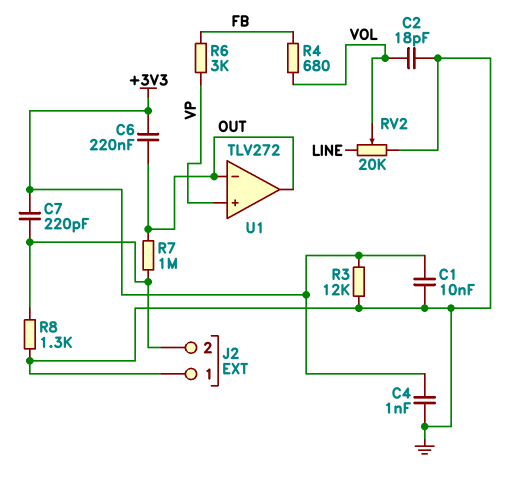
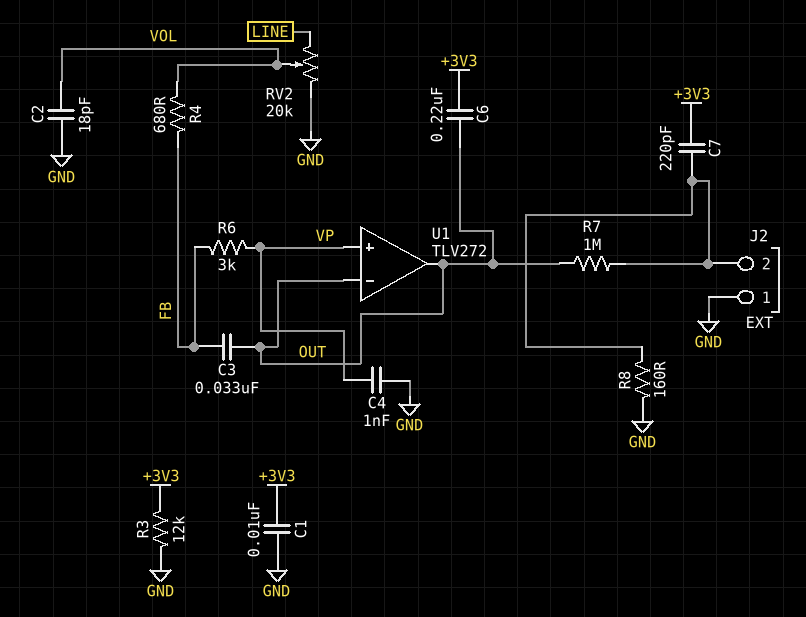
C3: none -> 33nF (FB, OUT)
C4: 1nF (+3V3, GND) -> 1nF (GND, VP)
R8: 1.3k (GND, J2/2) -> 160 (GND, J2/2)

